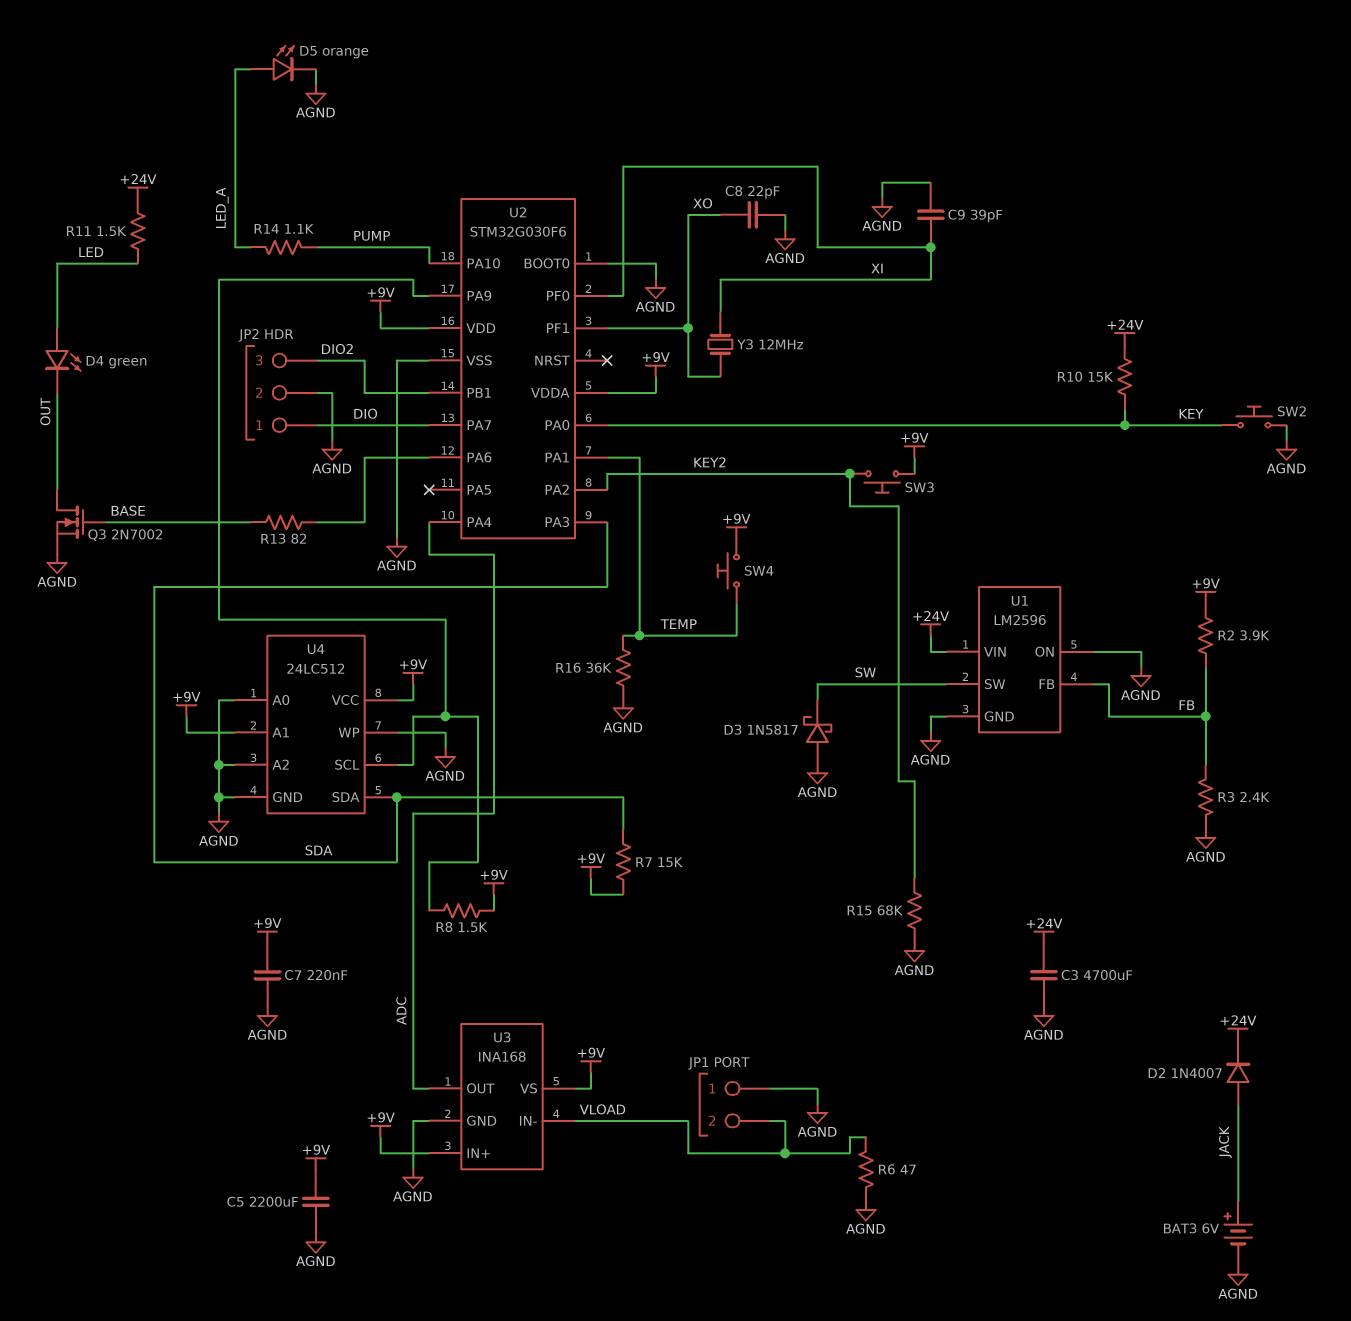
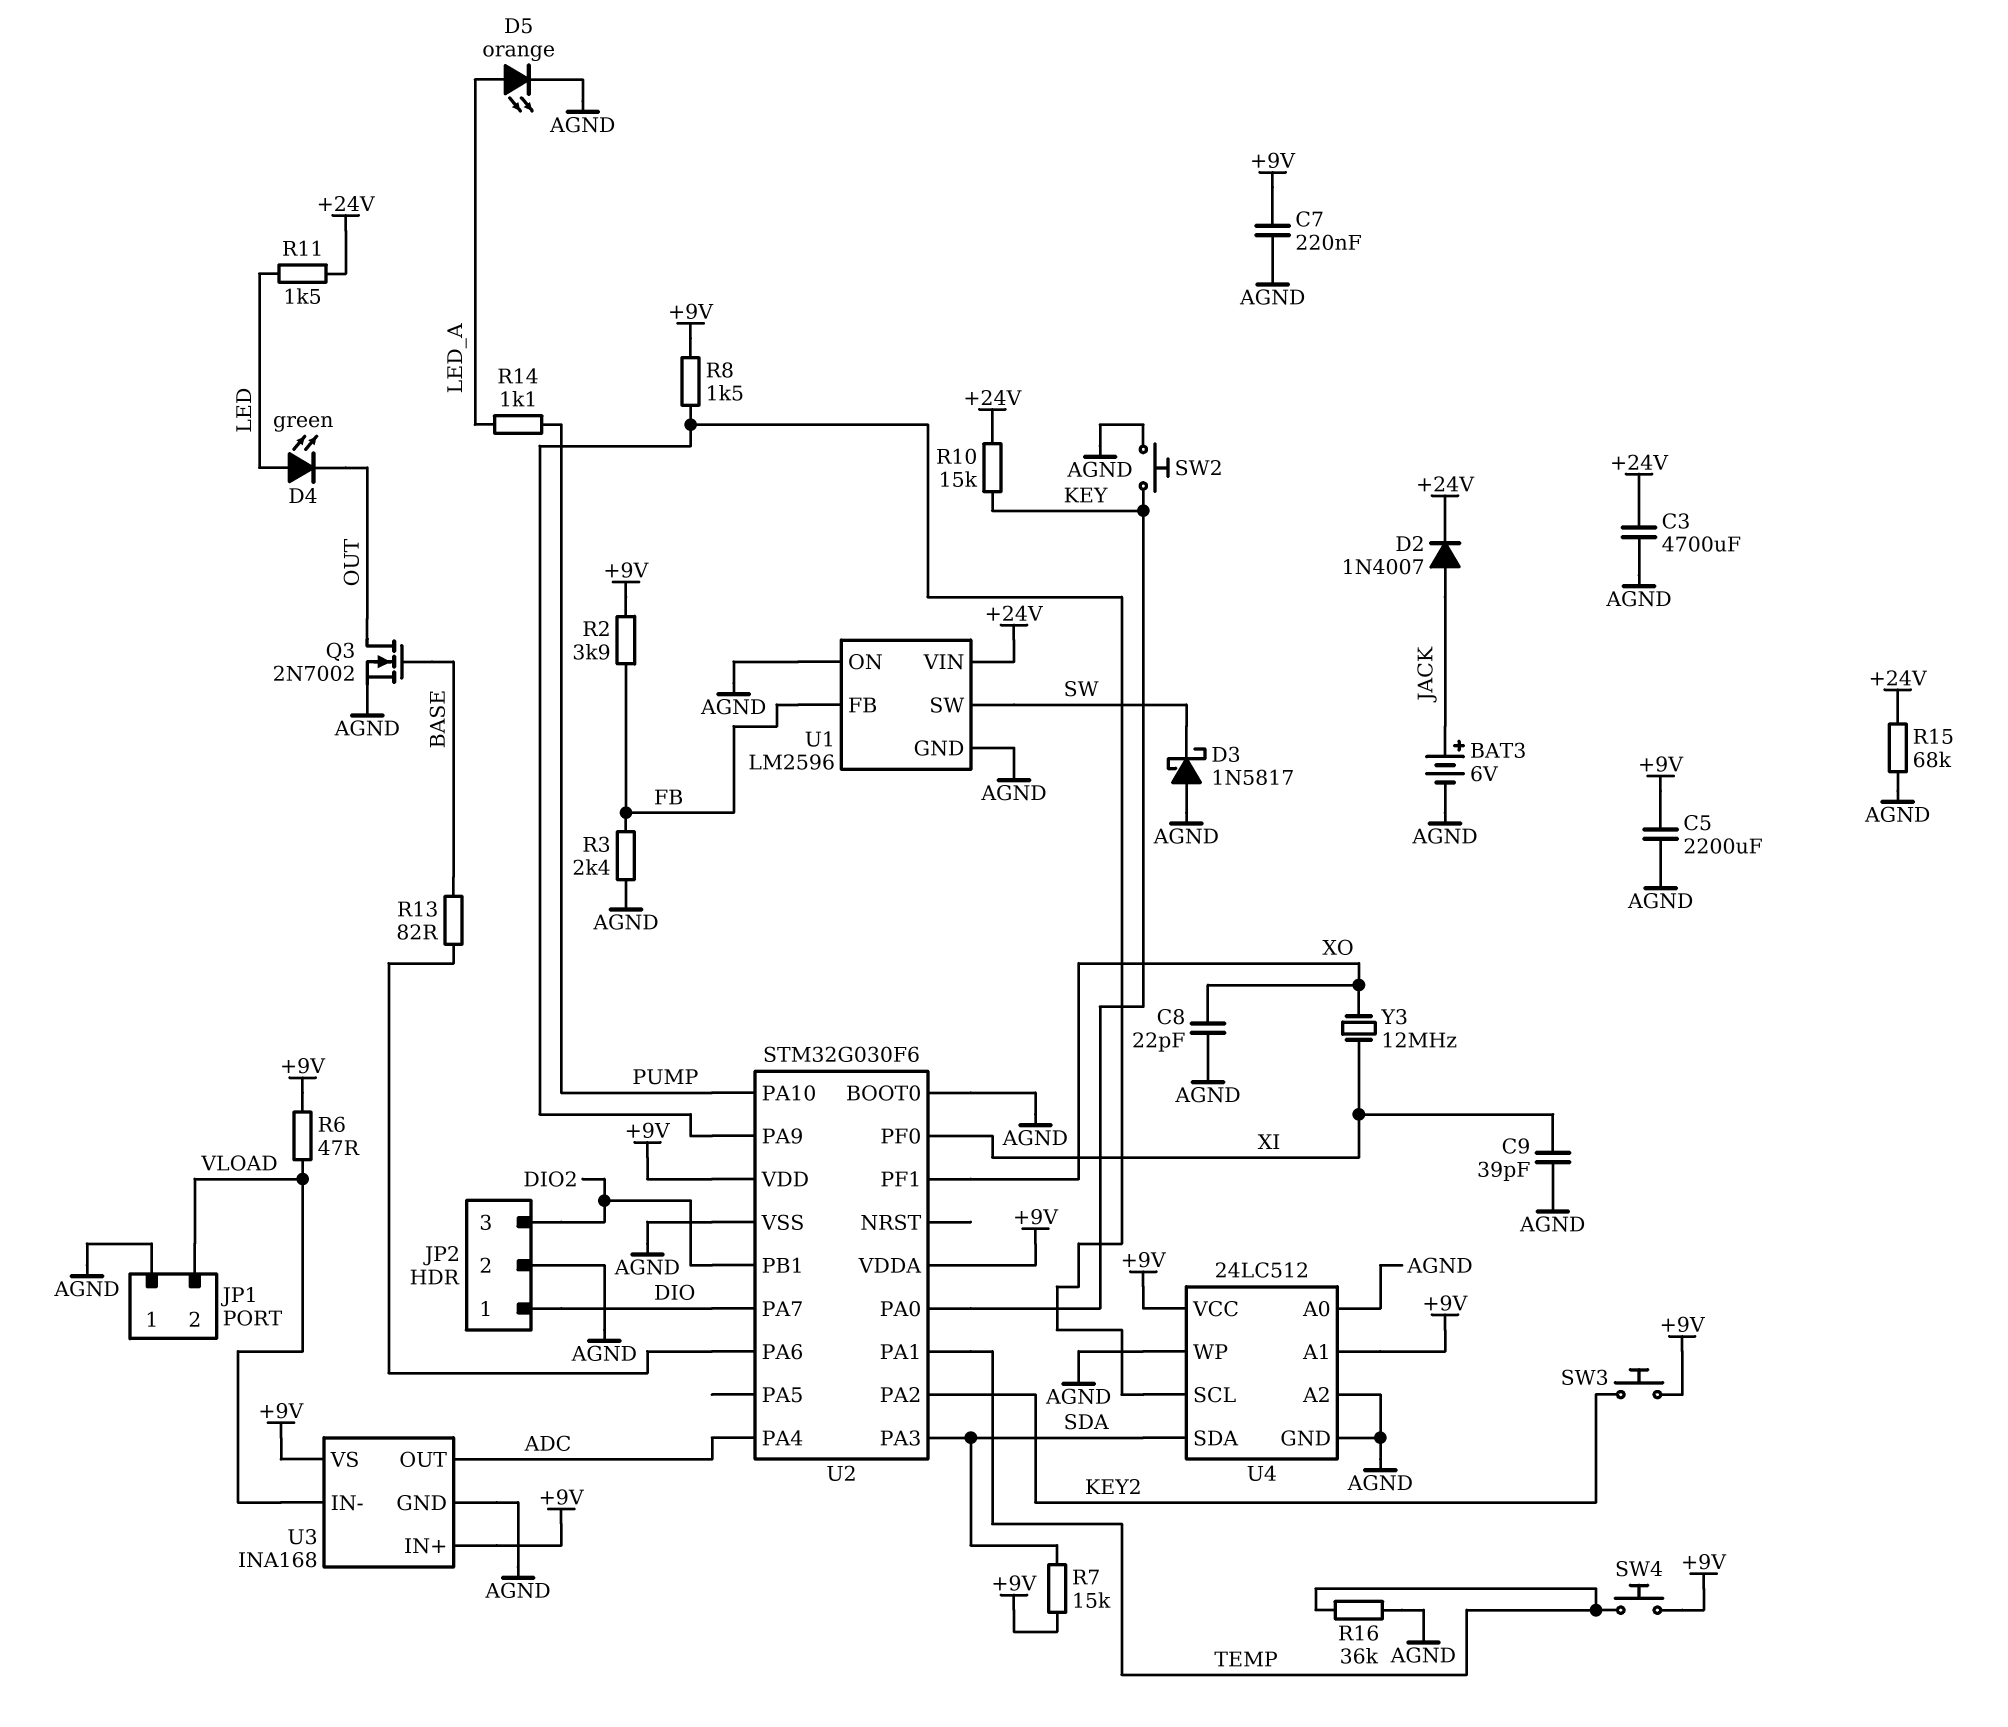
R6: 47 (AGND, VLOAD) -> 47 (+9V, VLOAD)
R15: 68k (AGND, KEY2) -> 68k (+24V, AGND)

